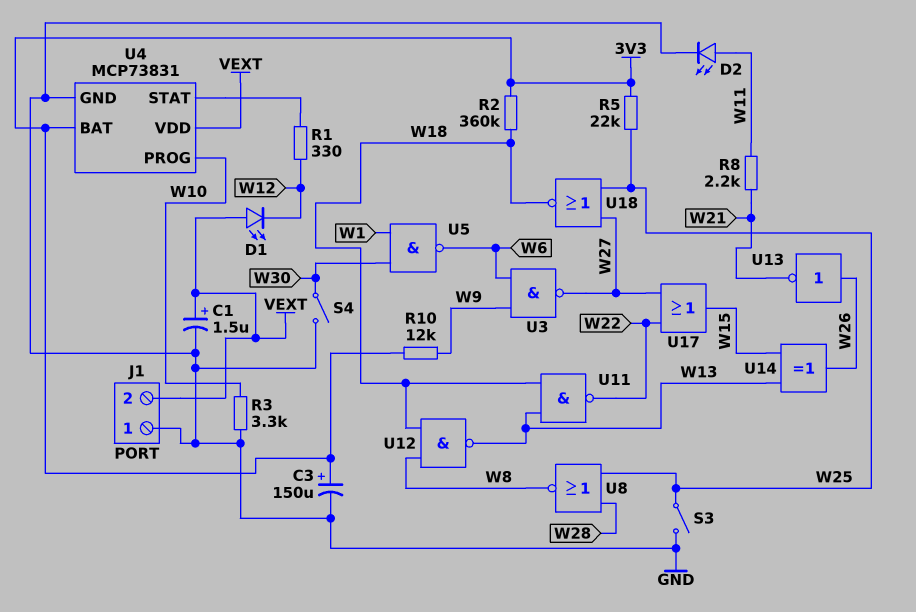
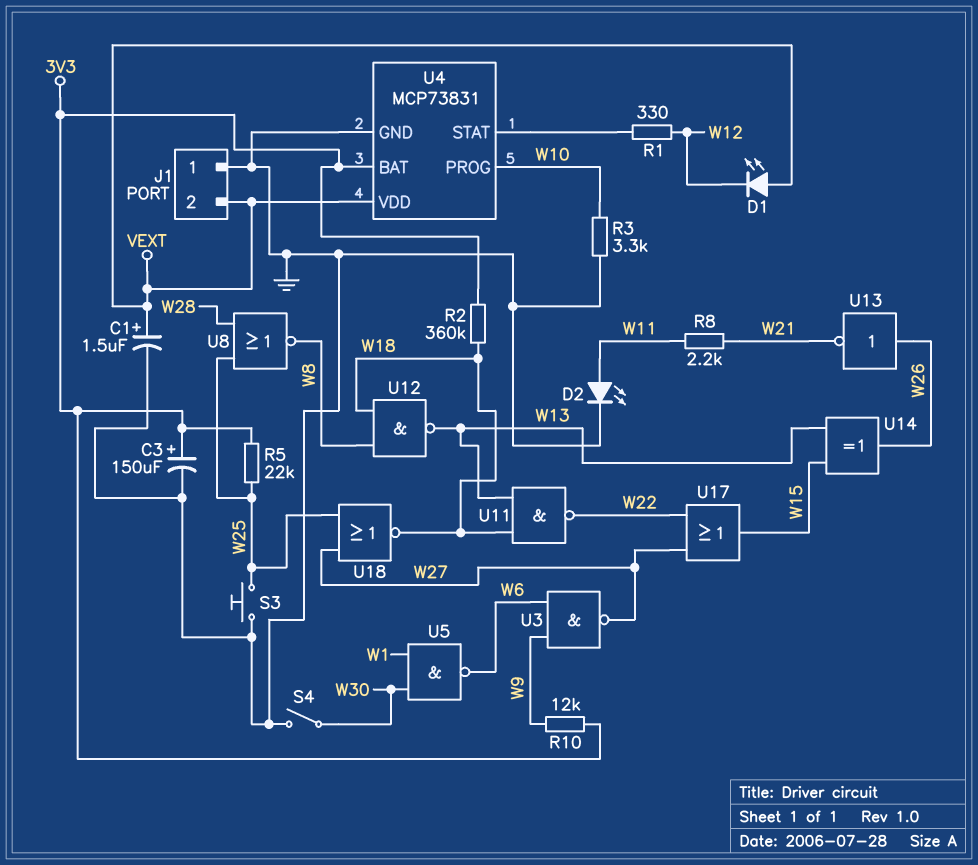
S3: switch (GND, W25) -> button (GND, W25)

